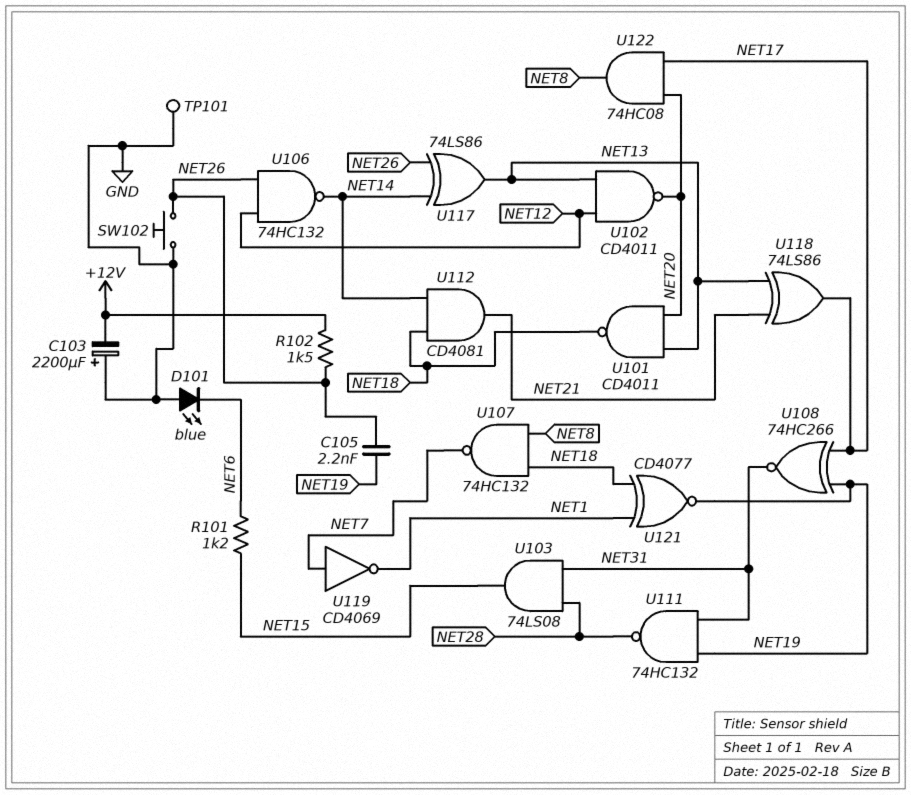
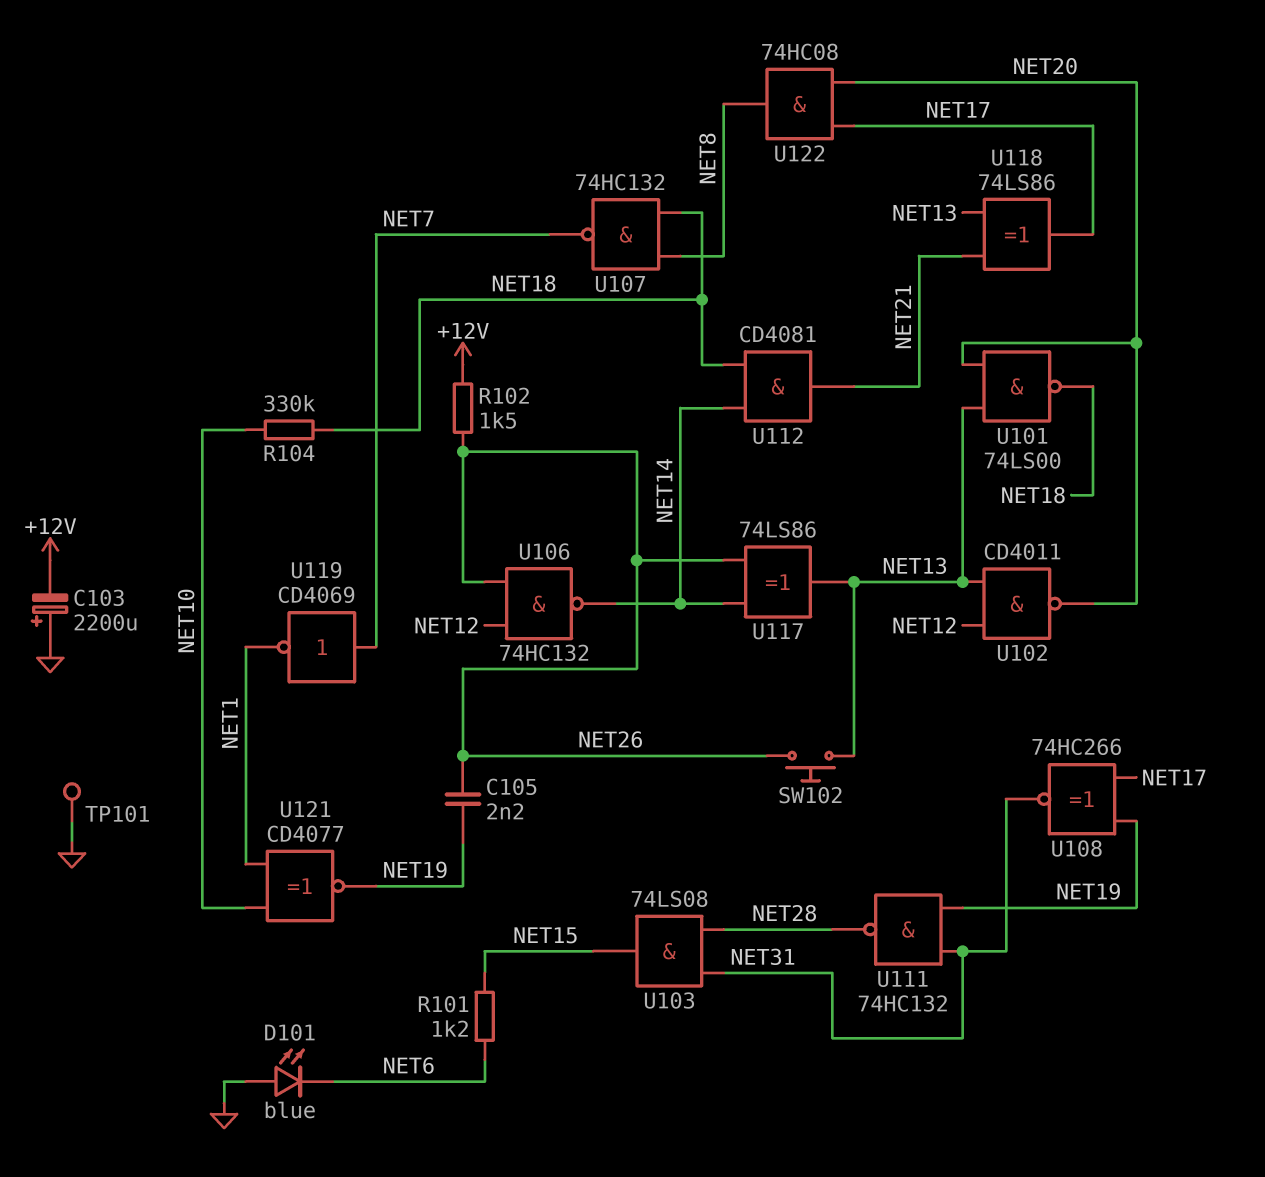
R104: none -> 330k (NET10, NET18)
SW102: button (GND, NET26) -> button (NET13, NET26)
U101: NAND CD4011 (in NET13, in NET20, out NET18) -> NAND 74LS00 (in NET13, in NET20, out NET18)
U121: XNOR CD4077 (in NET1, in NET18, out NET19) -> XNOR CD4077 (in NET1, in NET10, out NET19)

